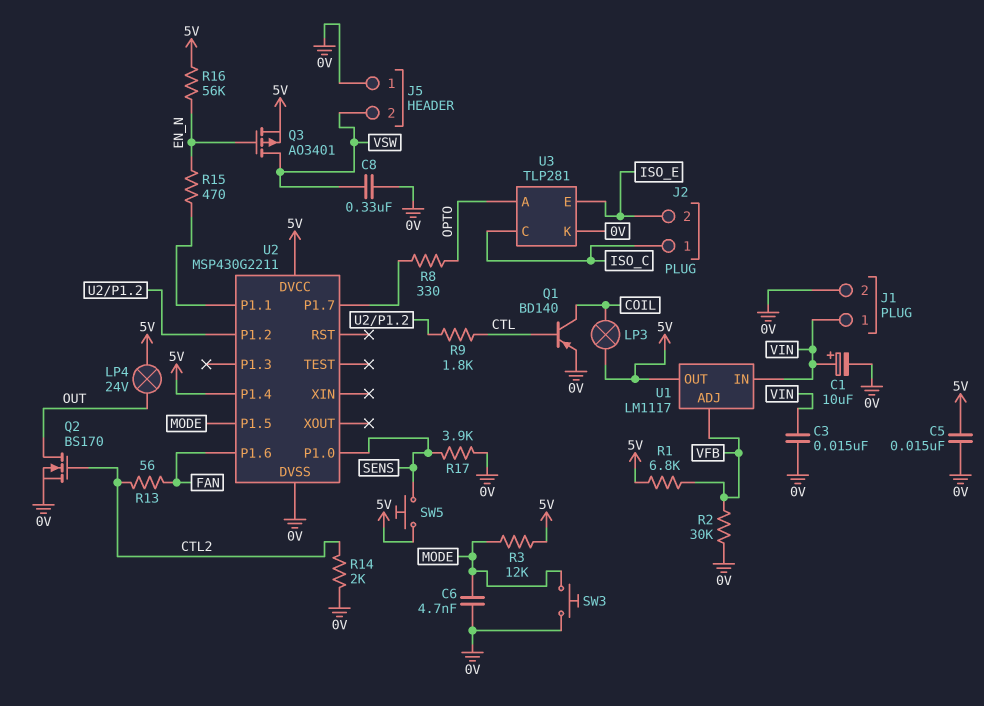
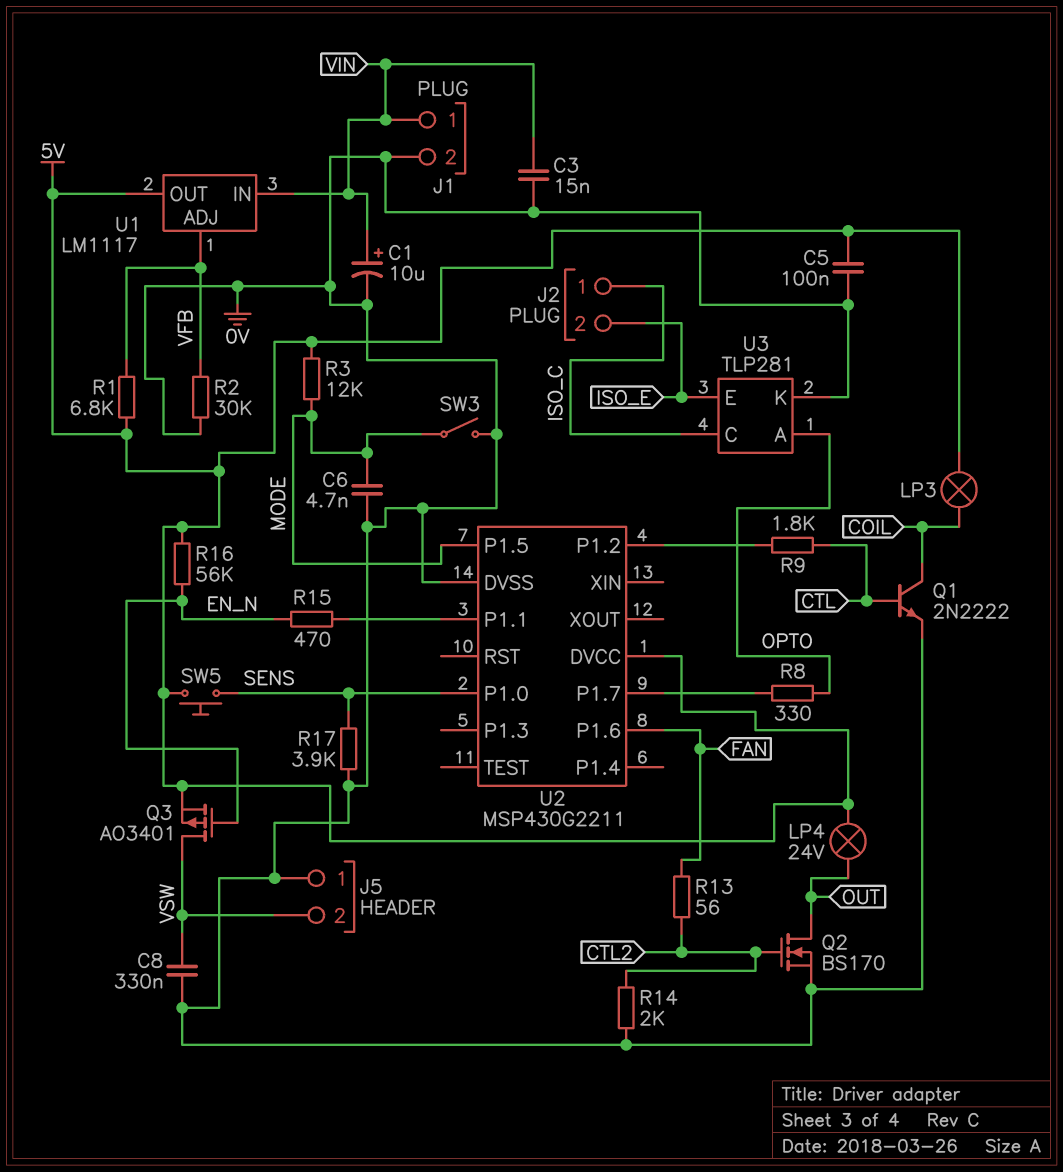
C5: 15nF (0V, 5V) -> 100nF (0V, 5V)
Q1: PNP BD140 (B CTL, C COIL, E 0V) -> NPN 2N2222 (B CTL, C COIL, E 0V)
SW3: button (0V, MODE) -> switch (0V, MODE)
U2 pin P1.4: 5V -> none

